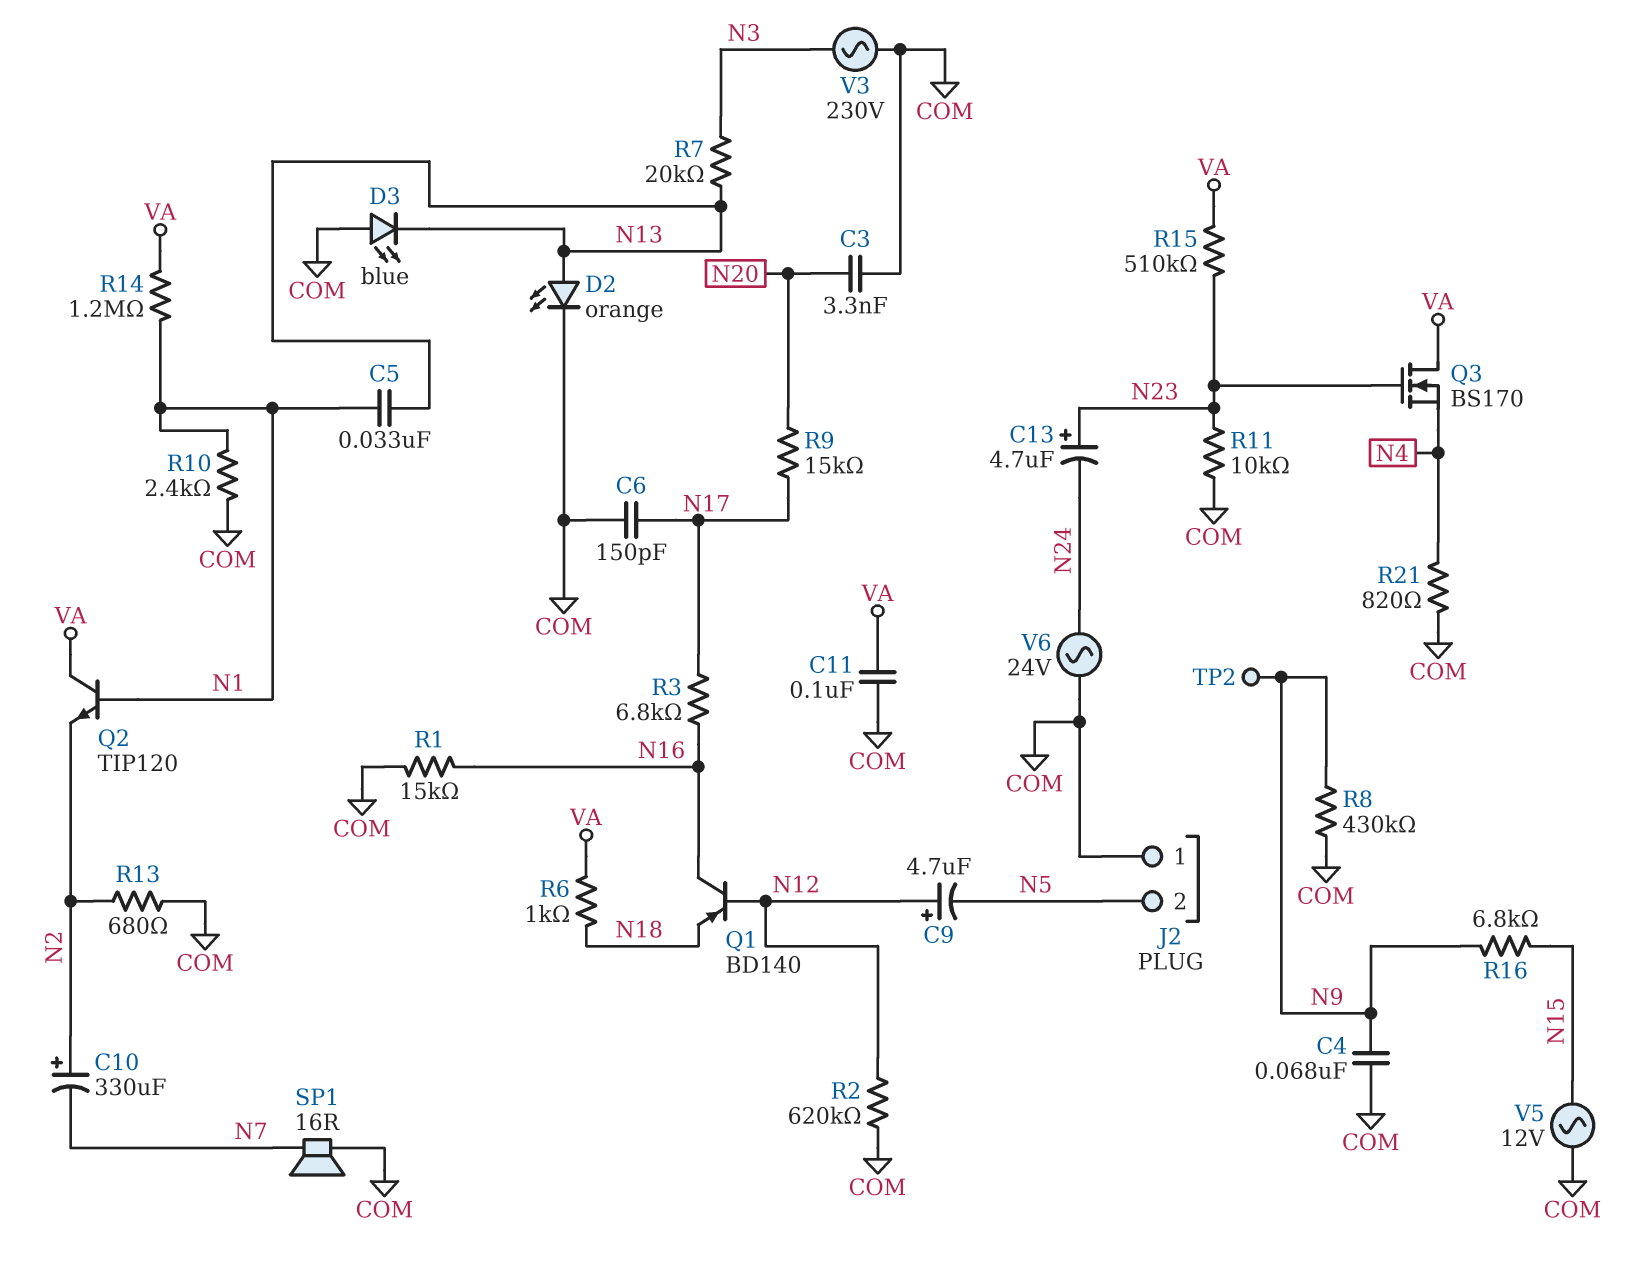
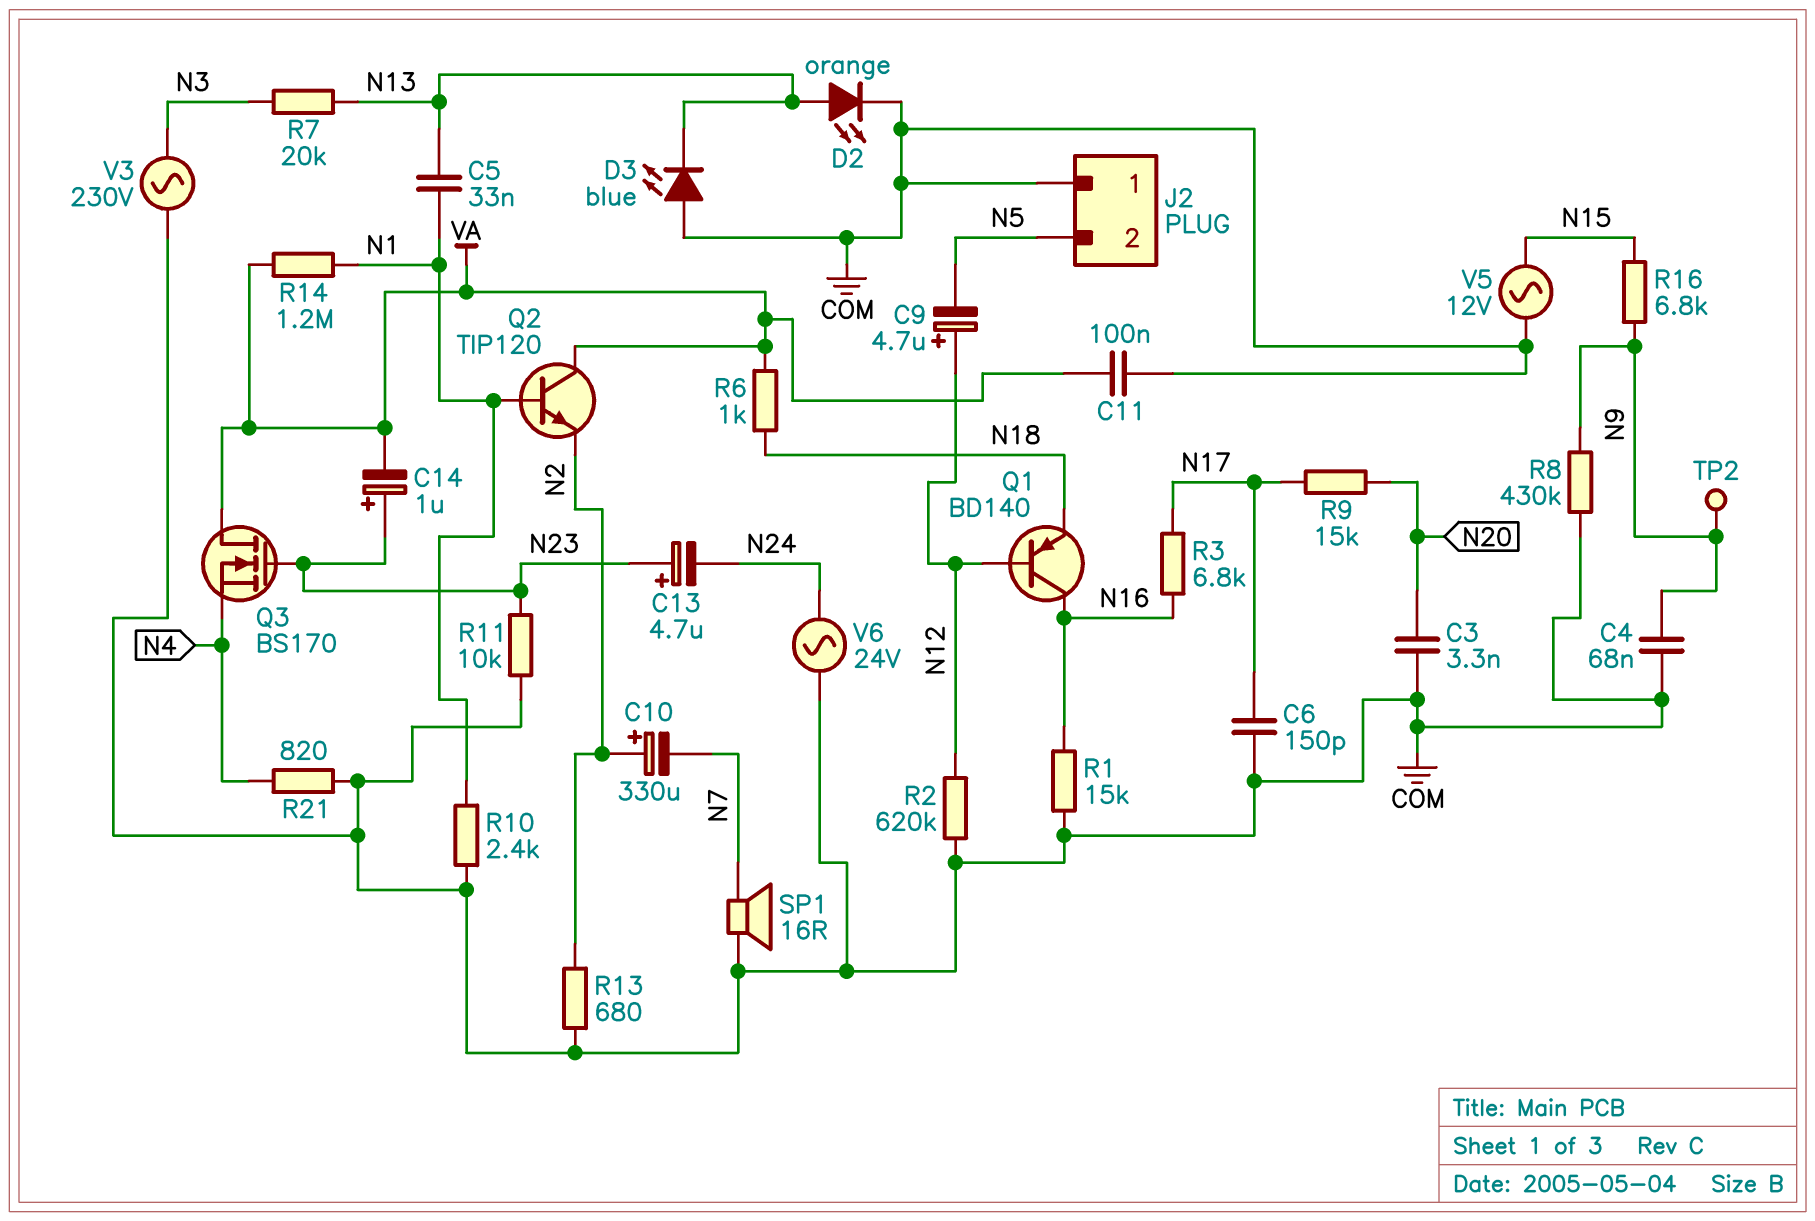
C14: none -> 1uF (plus N23, minus VA)
R15: 510k (N23, VA) -> none

